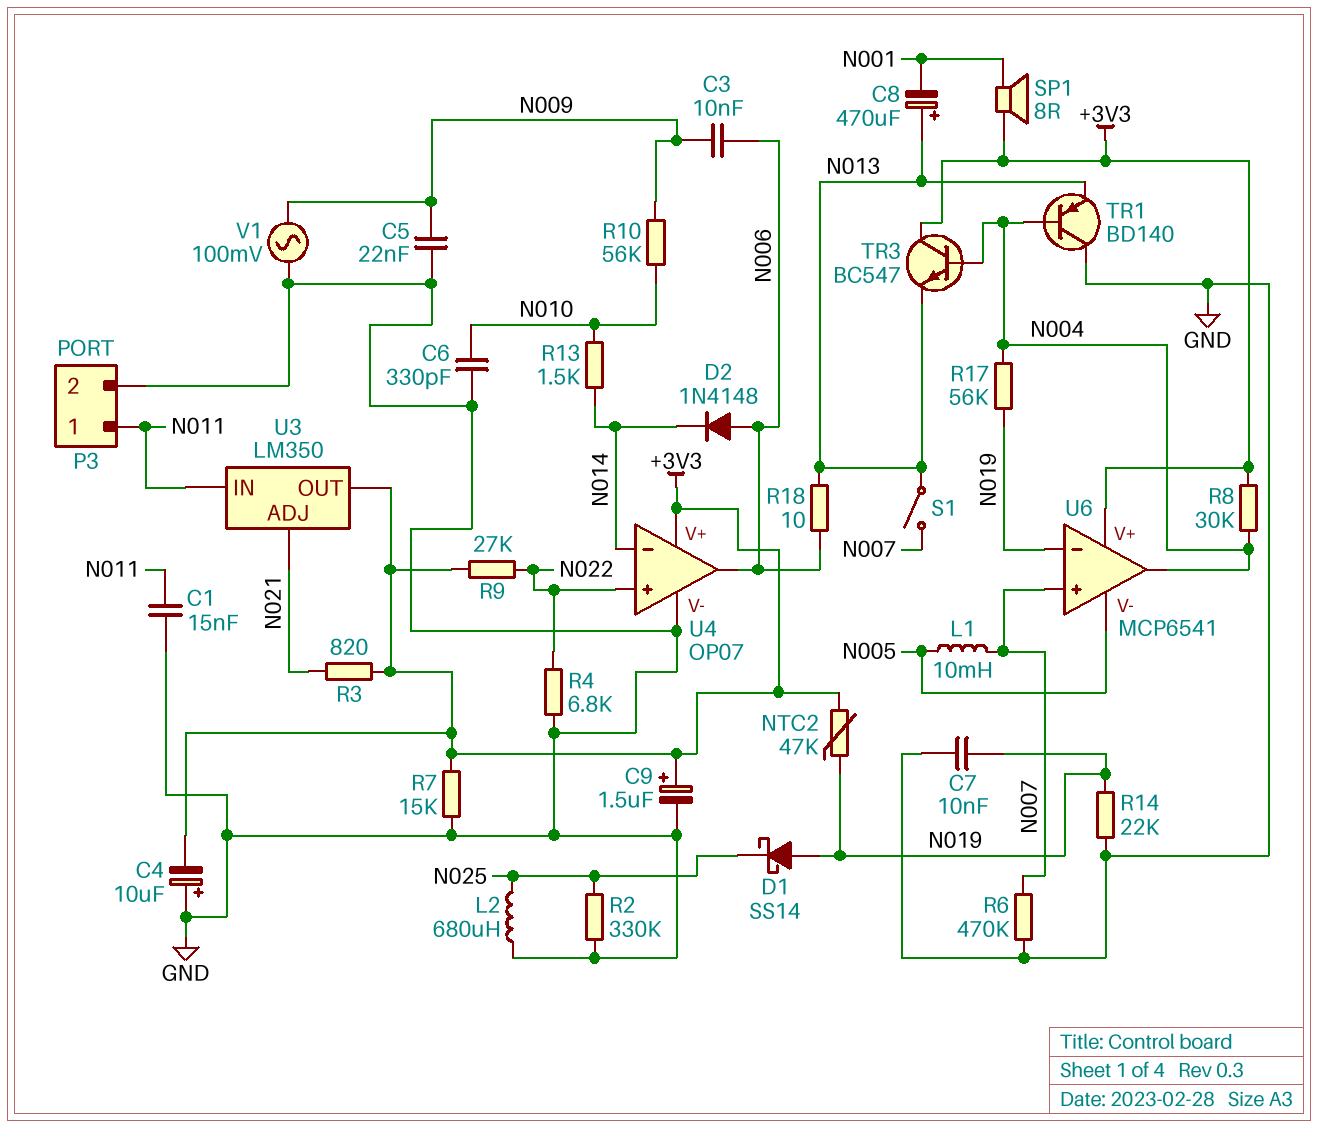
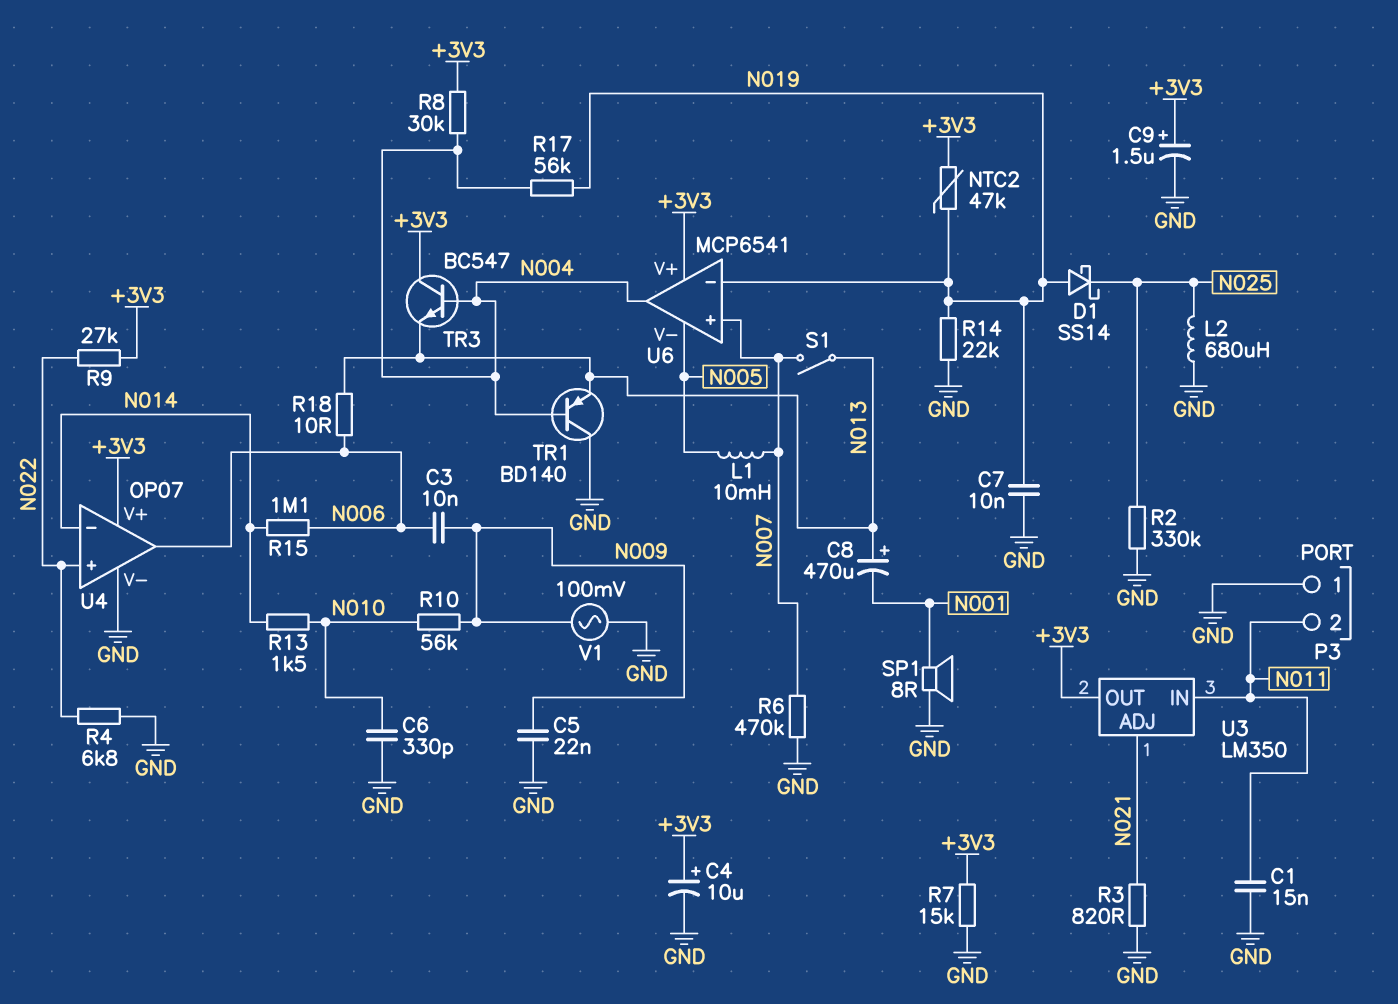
C4: 10uF (plus GND, minus +3V3) -> 10uF (plus +3V3, minus GND)
D2: diode 1N4148 (A N006, K N014) -> none
P3 pin 1: N011 -> GND
P3 pin 2: GND -> N011
R3: 820 (+3V3, N021) -> 820 (GND, N021)
R15: none -> 1.1M (N006, N014)
SP1: speaker 8R (+3V3, N001) -> speaker 8R (GND, N001)

